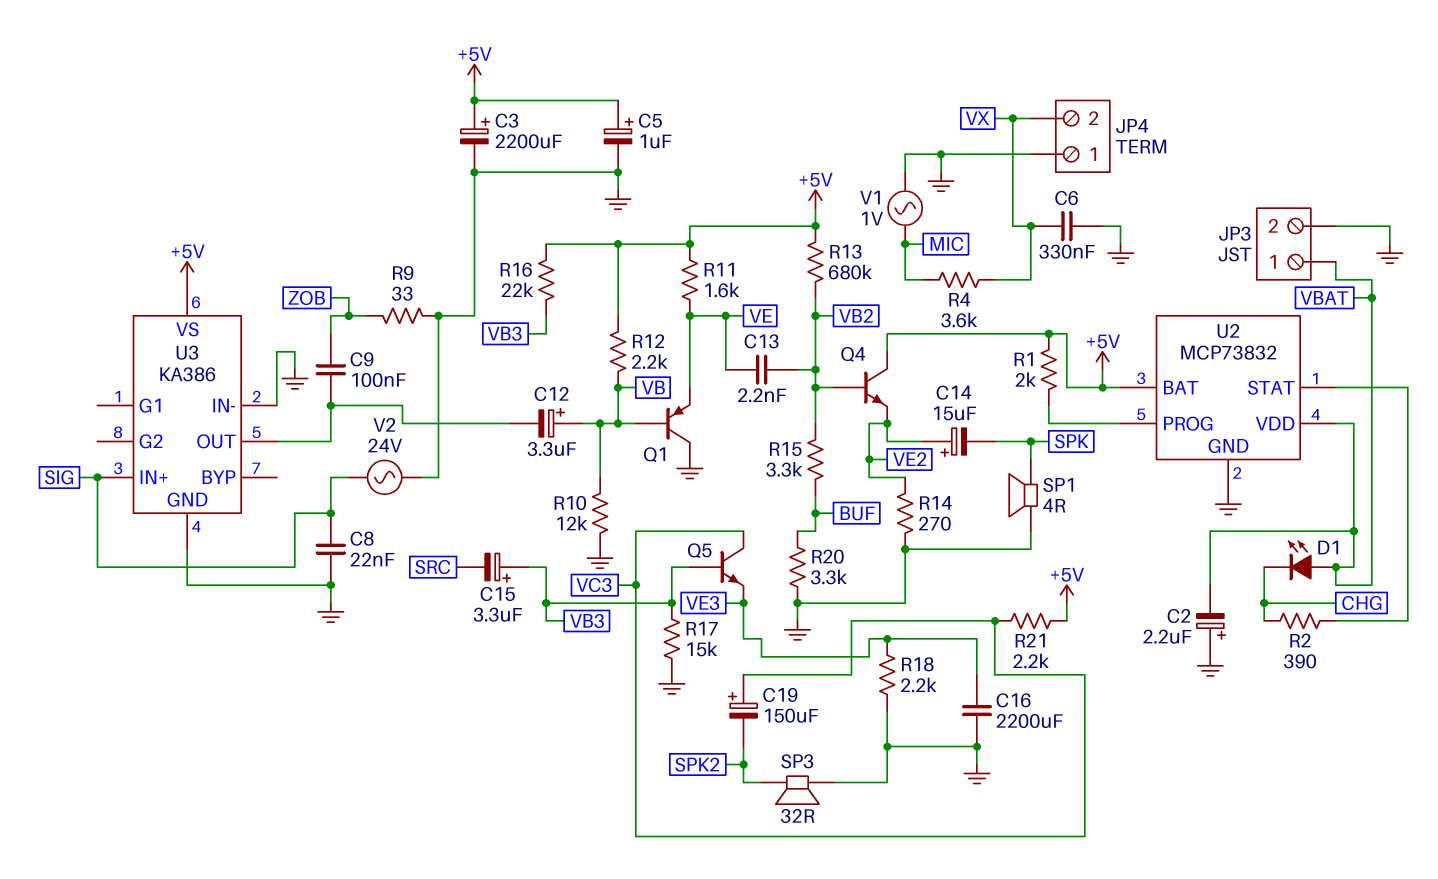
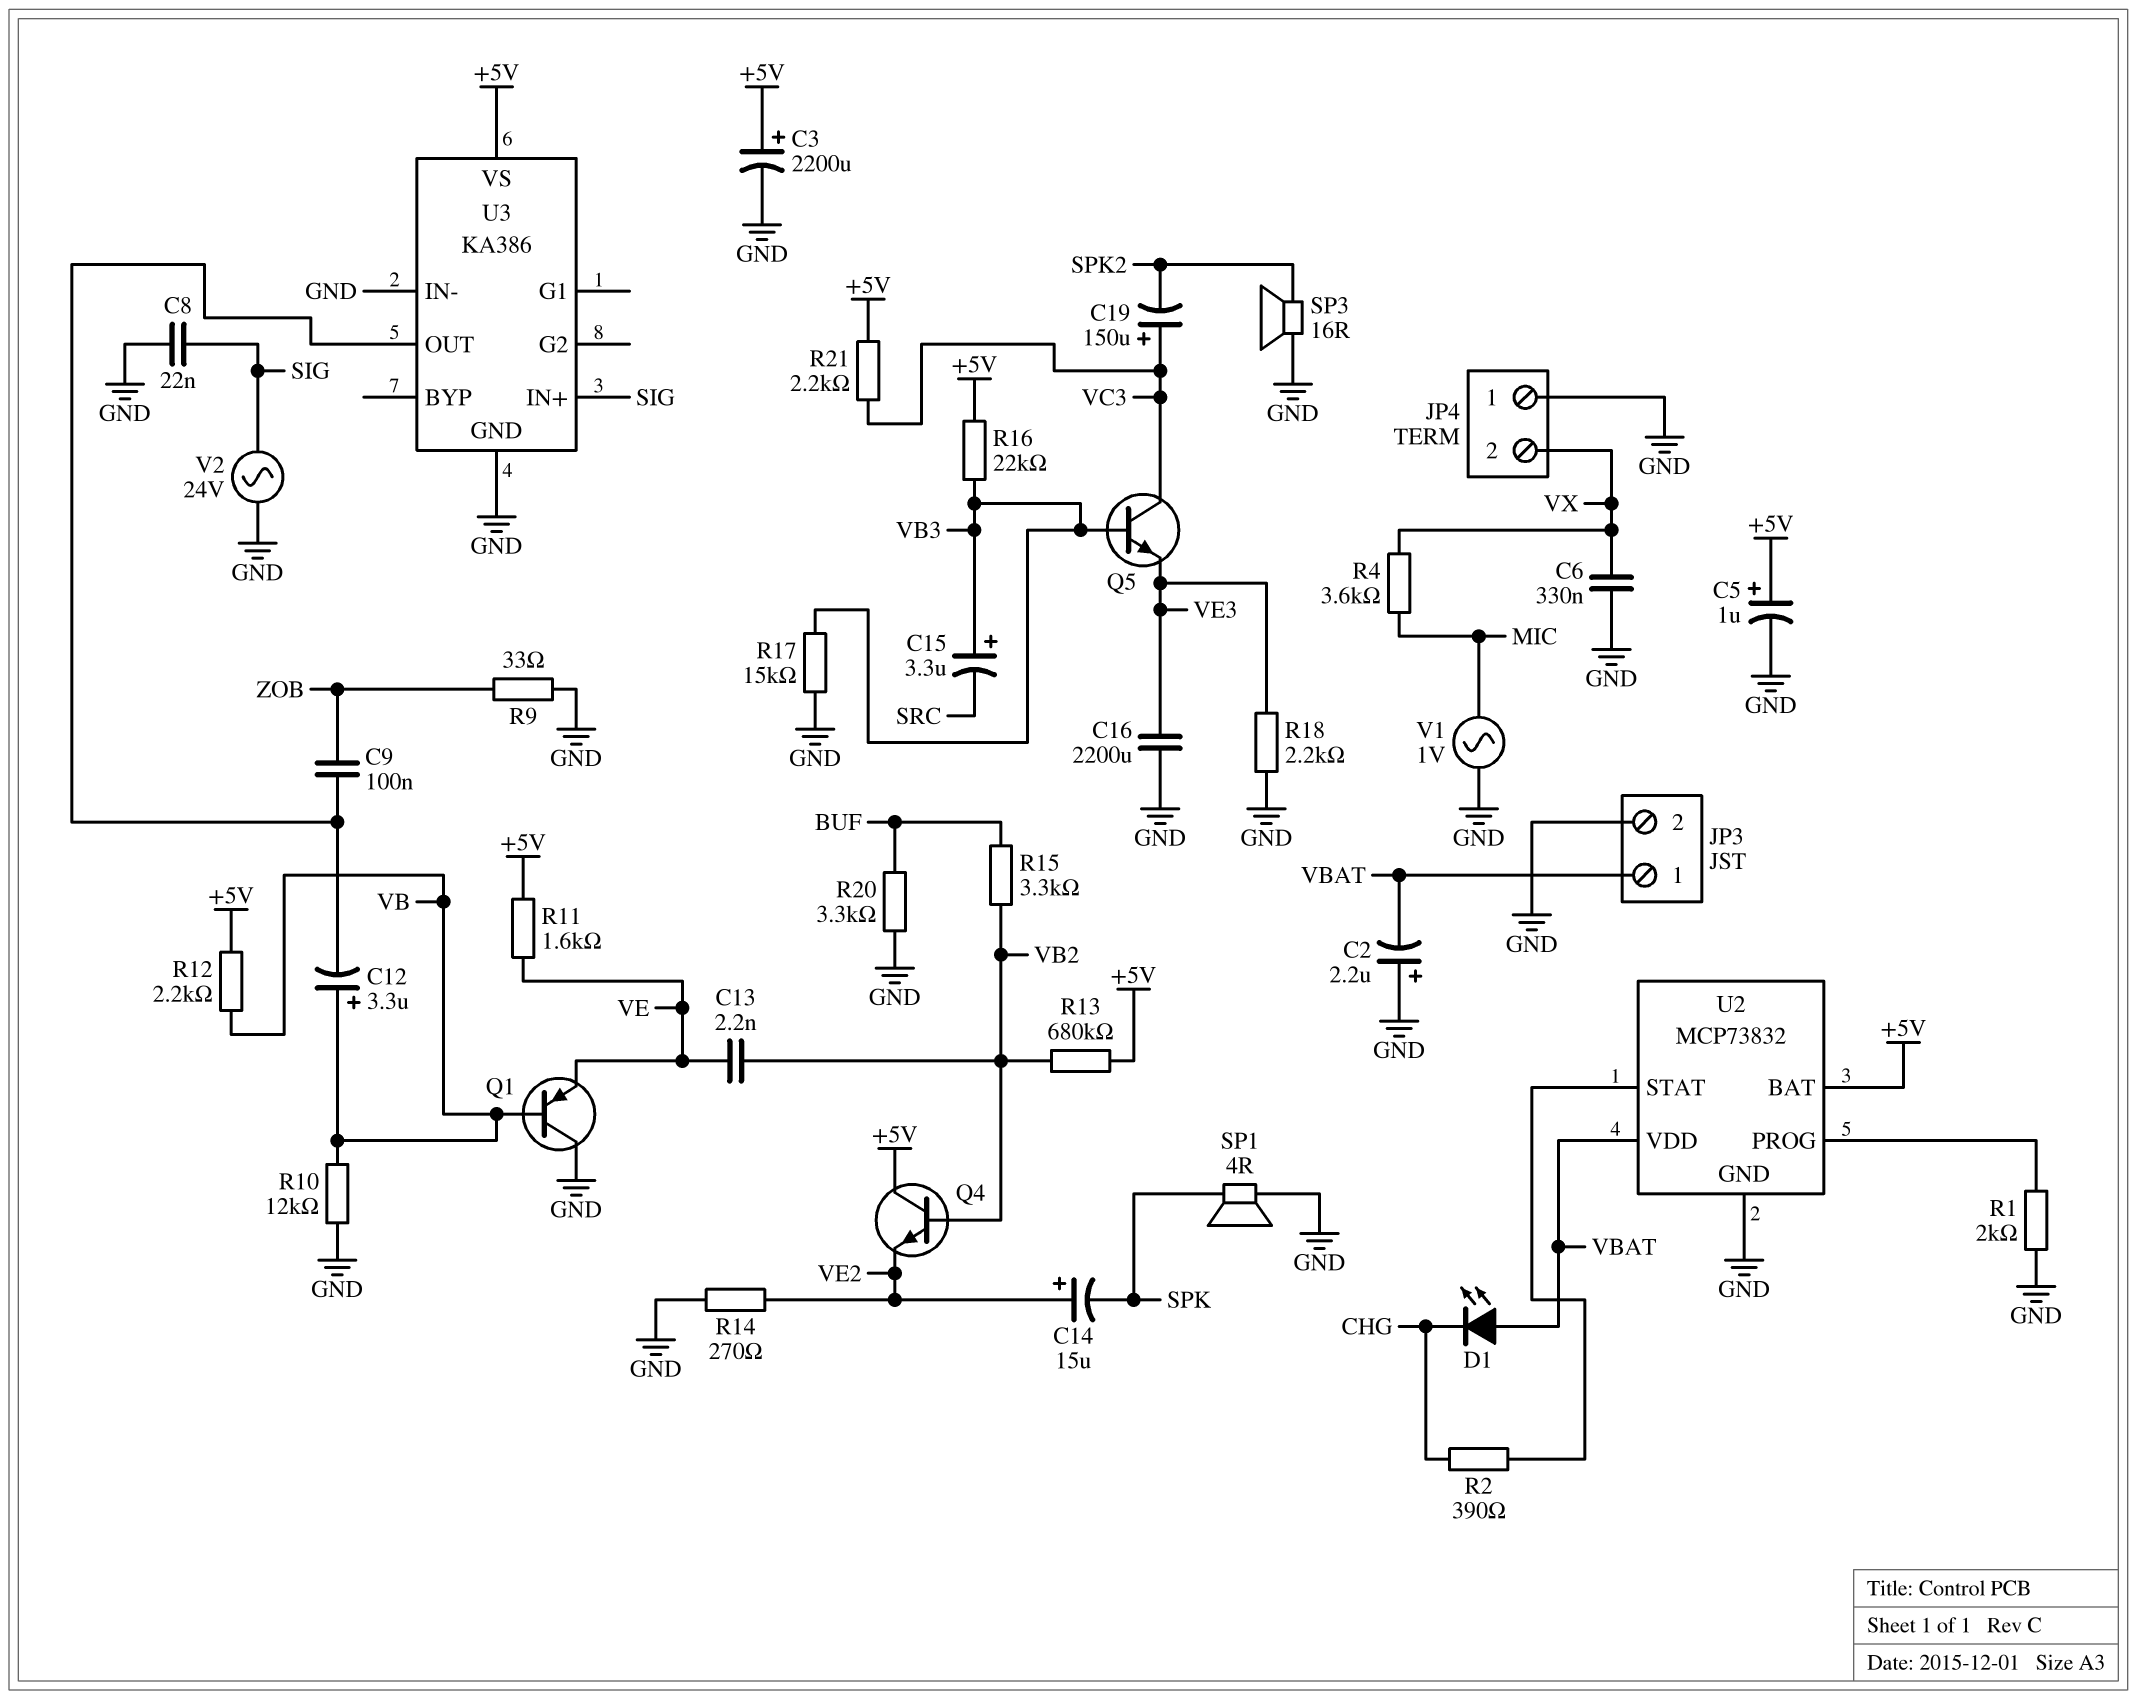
R1: 2k (+5V, U2/PROG) -> 2k (GND, U2/PROG)
SP3: speaker 32R (GND, SPK2) -> speaker 16R (GND, SPK2)

